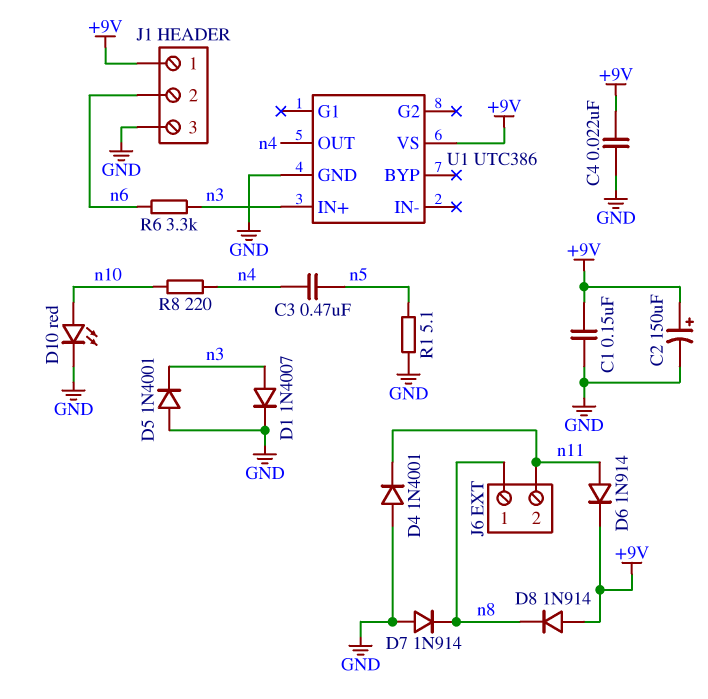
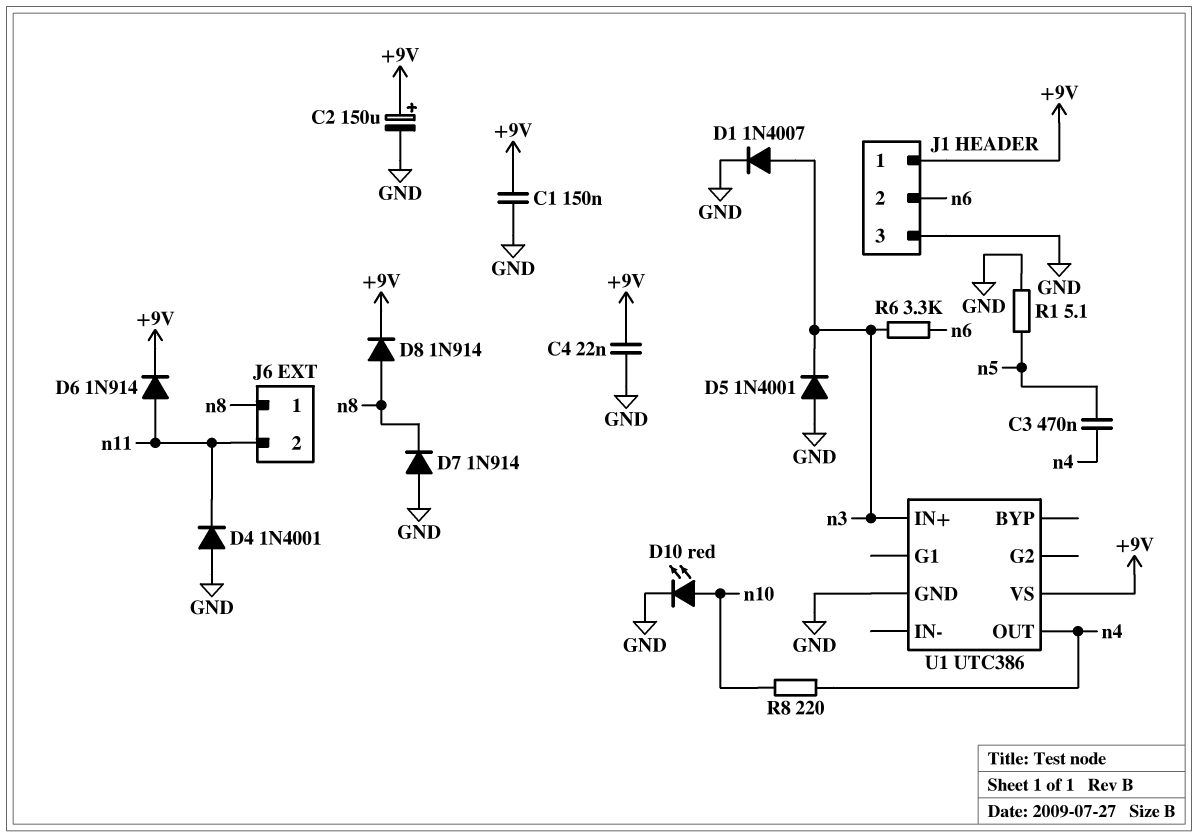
D8: diode 1N914 (A +9V, K n8) -> diode 1N914 (A n8, K +9V)

